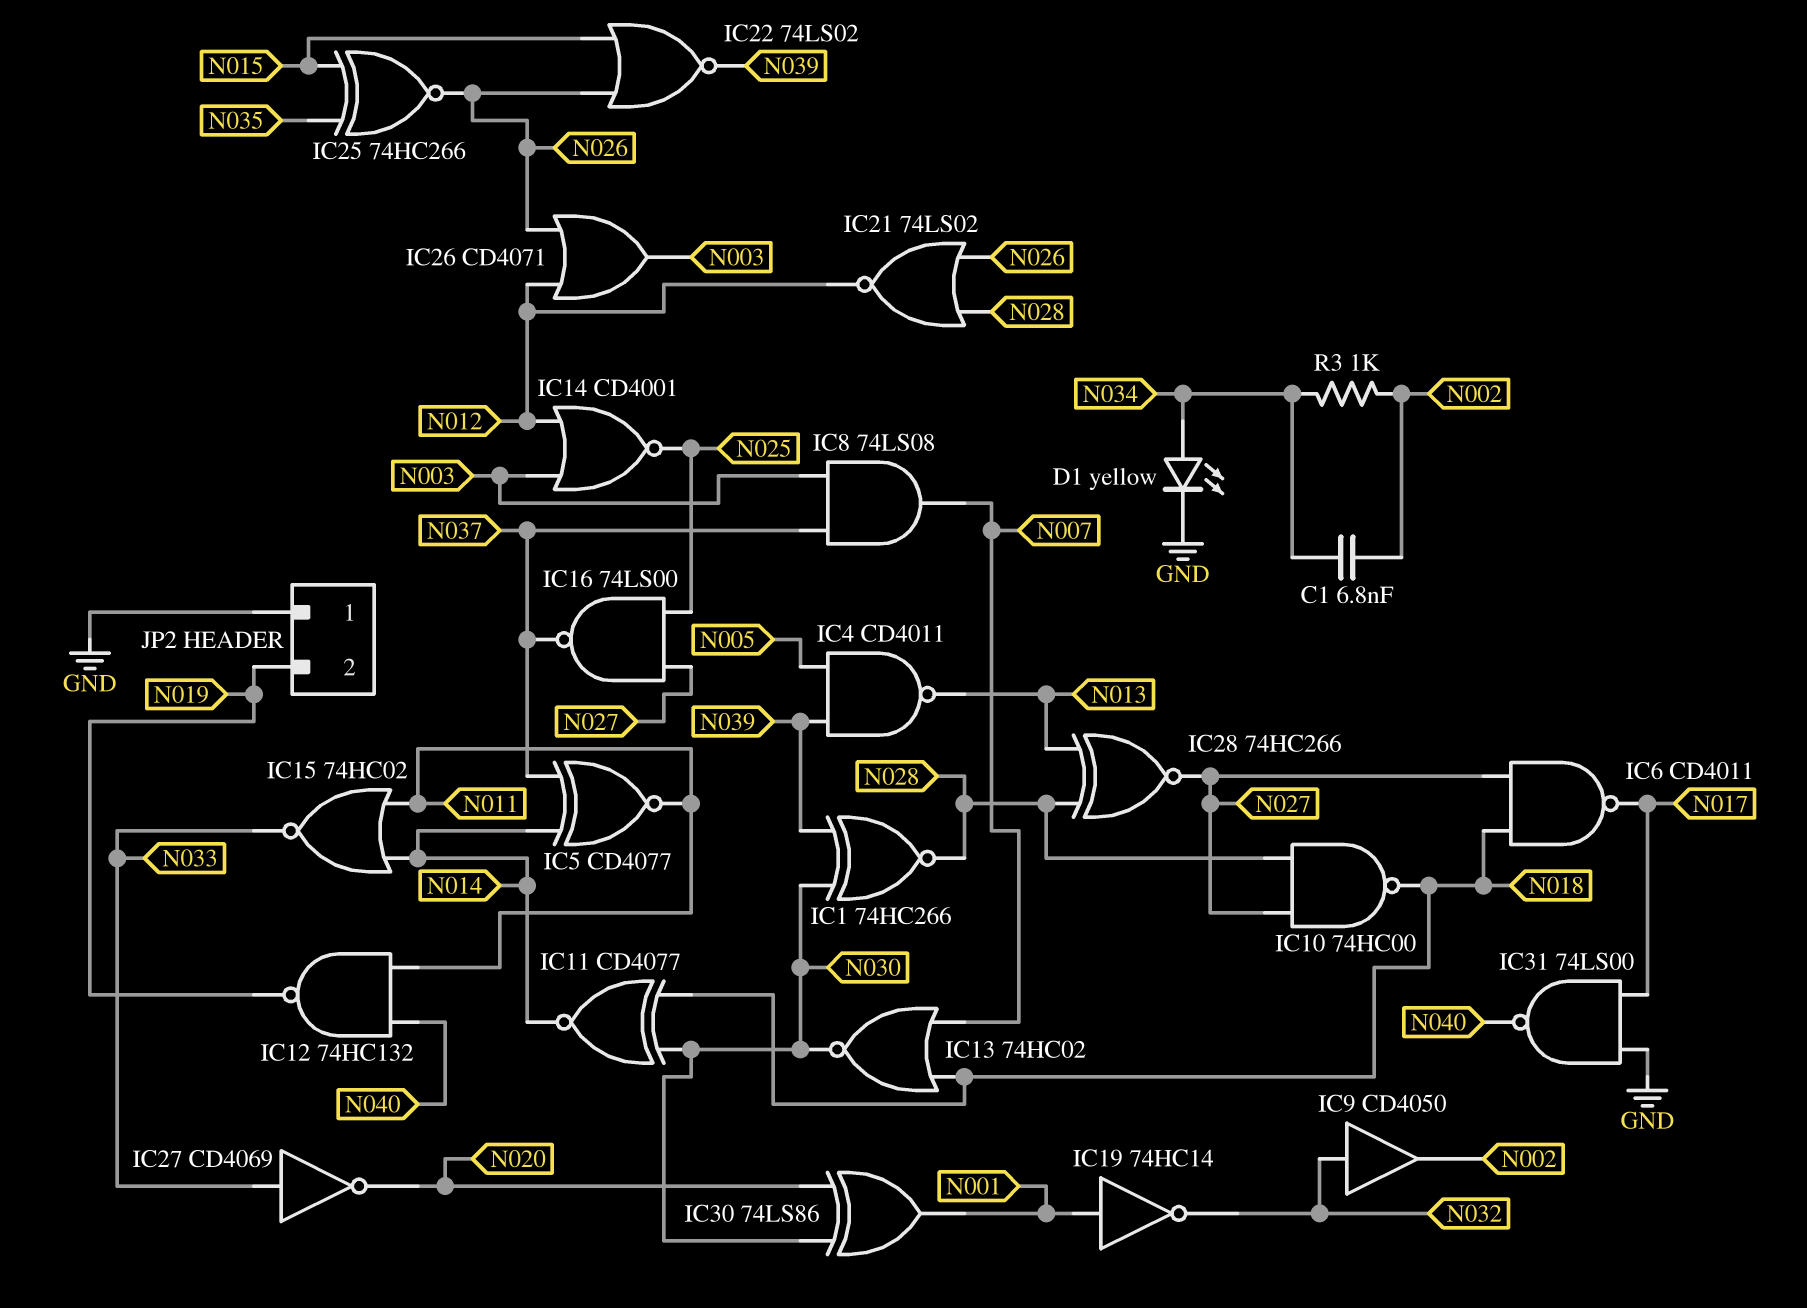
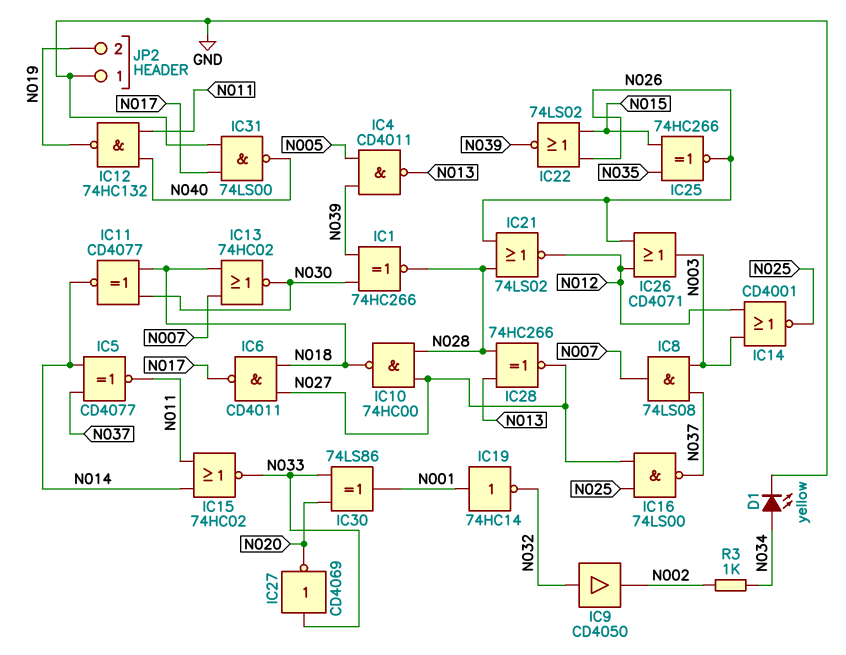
C1: 6.8nF (N002, N034) -> none
IC30: XOR 74LS86 (in N020, in N030, out N001) -> XOR 74LS86 (in N020, in N033, out N001)

